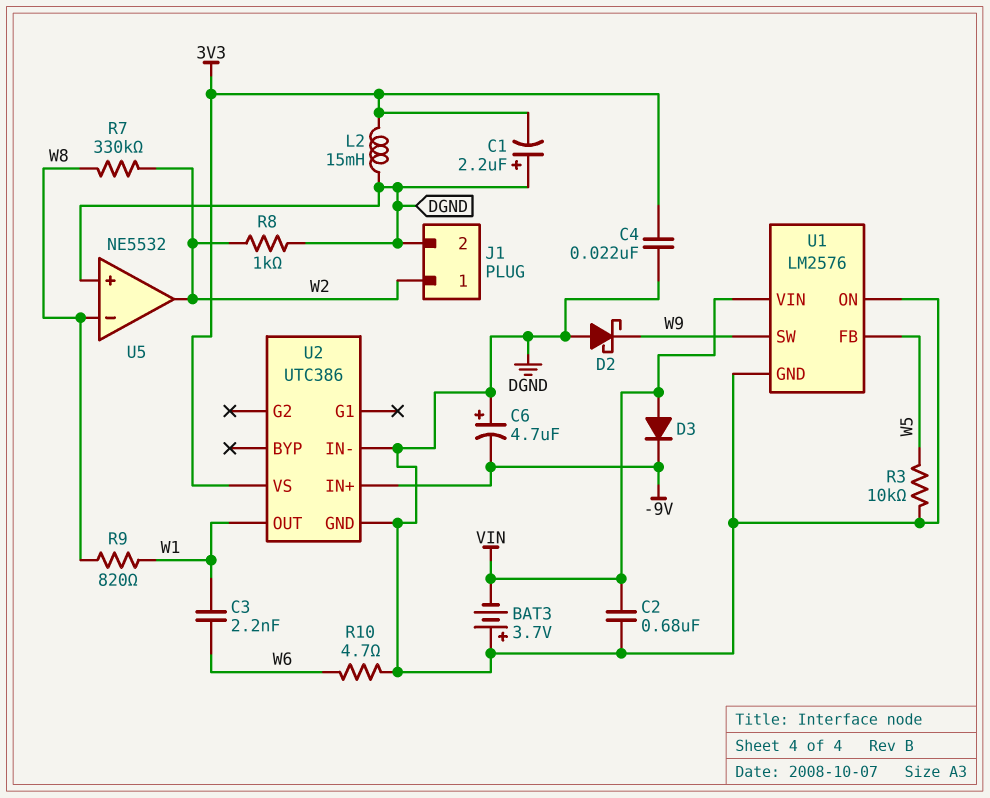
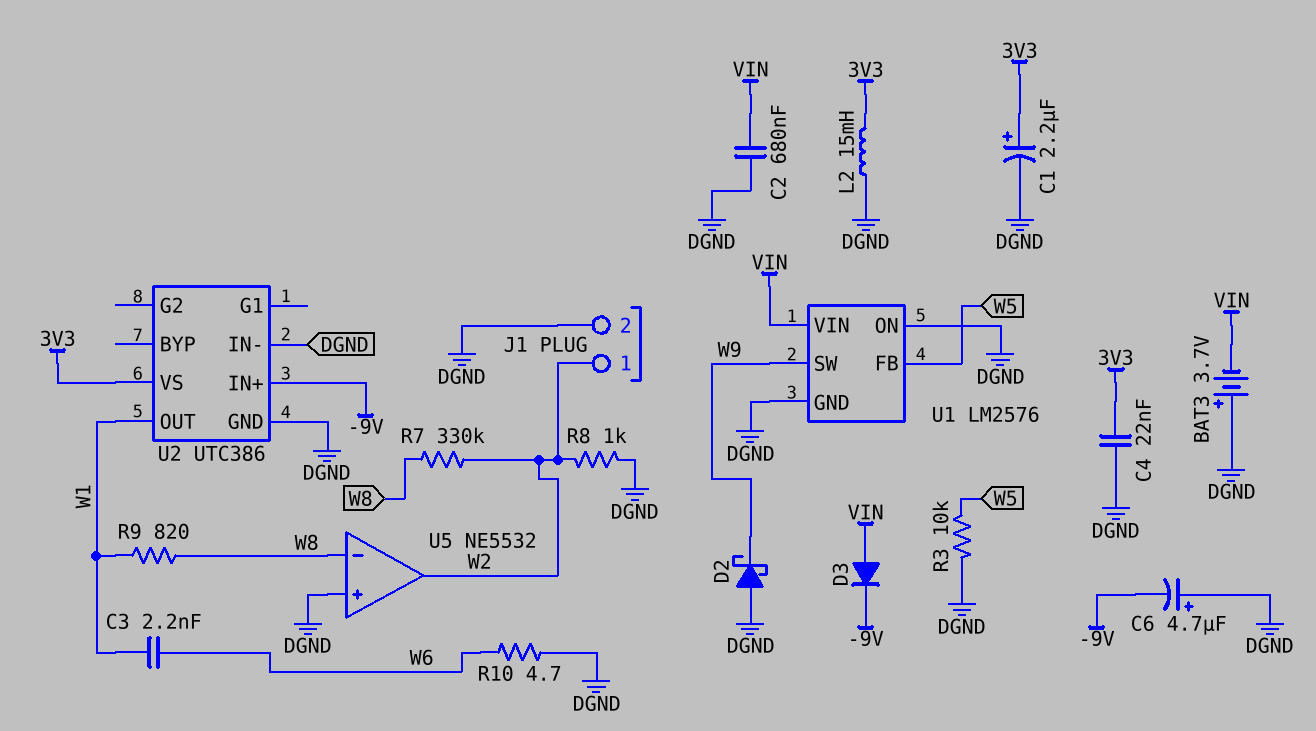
C1: 2.2uF (plus DGND, minus 3V3) -> 2.2uF (plus 3V3, minus DGND)

